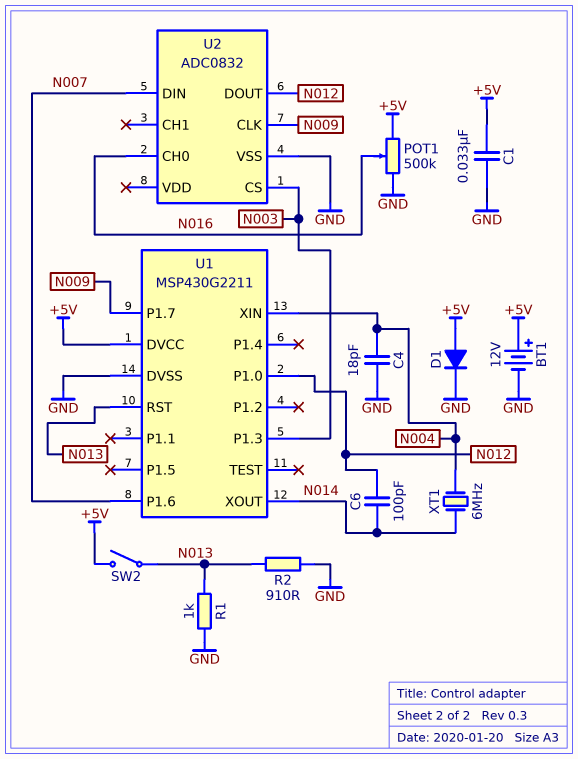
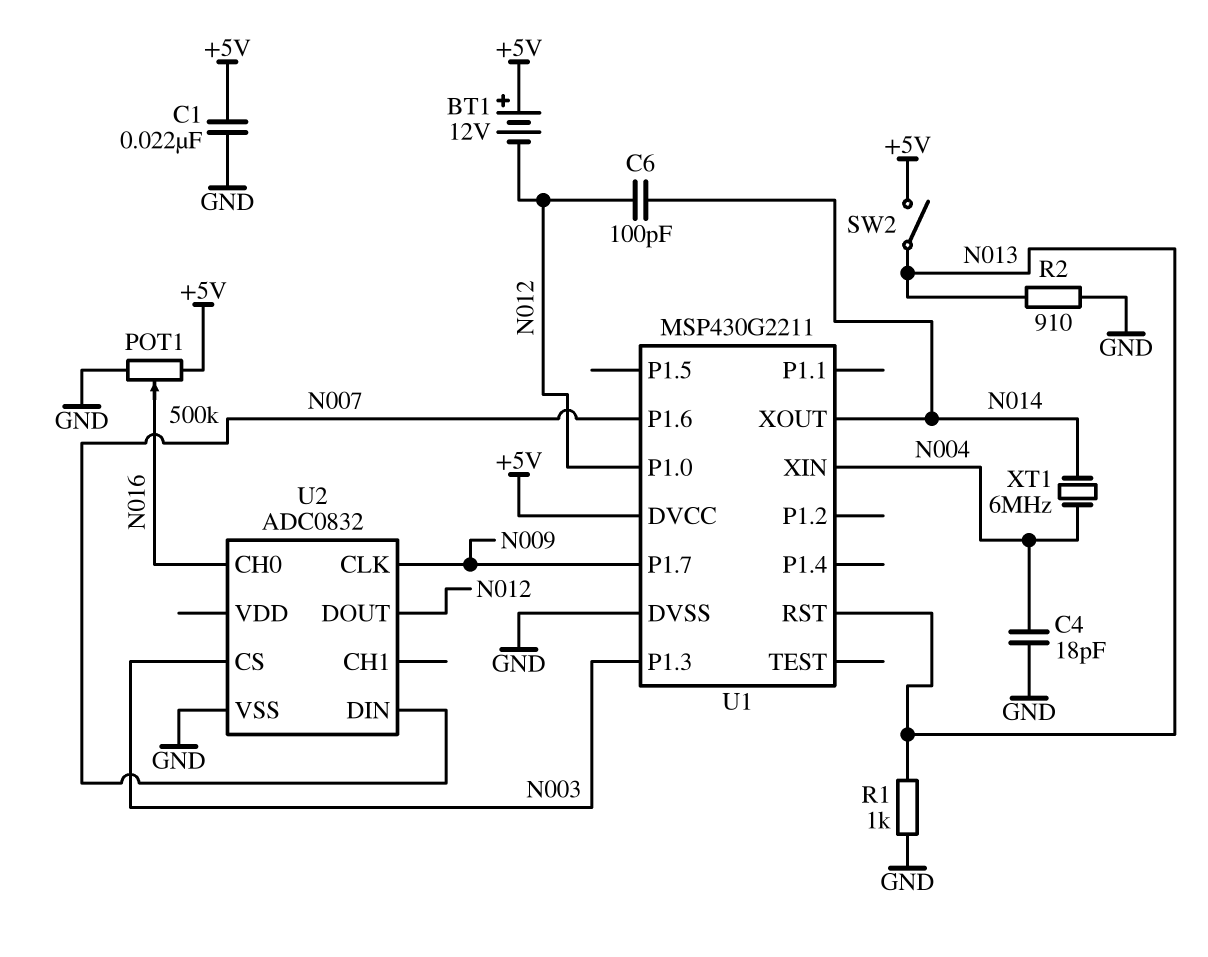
BT1: 12V (plus +5V, minus GND) -> 12V (plus +5V, minus N012)
C1: 33nF (+5V, GND) -> 22nF (+5V, GND)
D1: diode (A +5V, K GND) -> none

